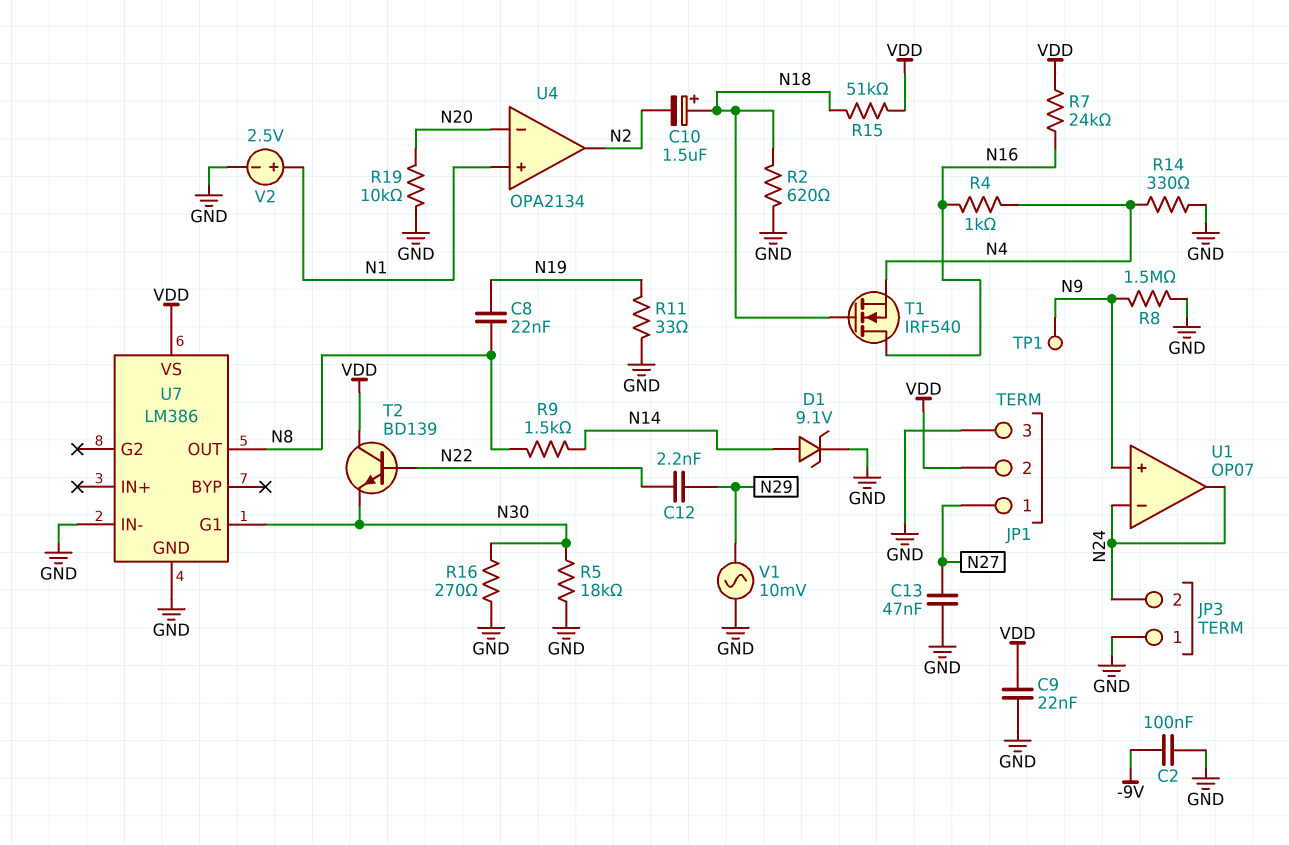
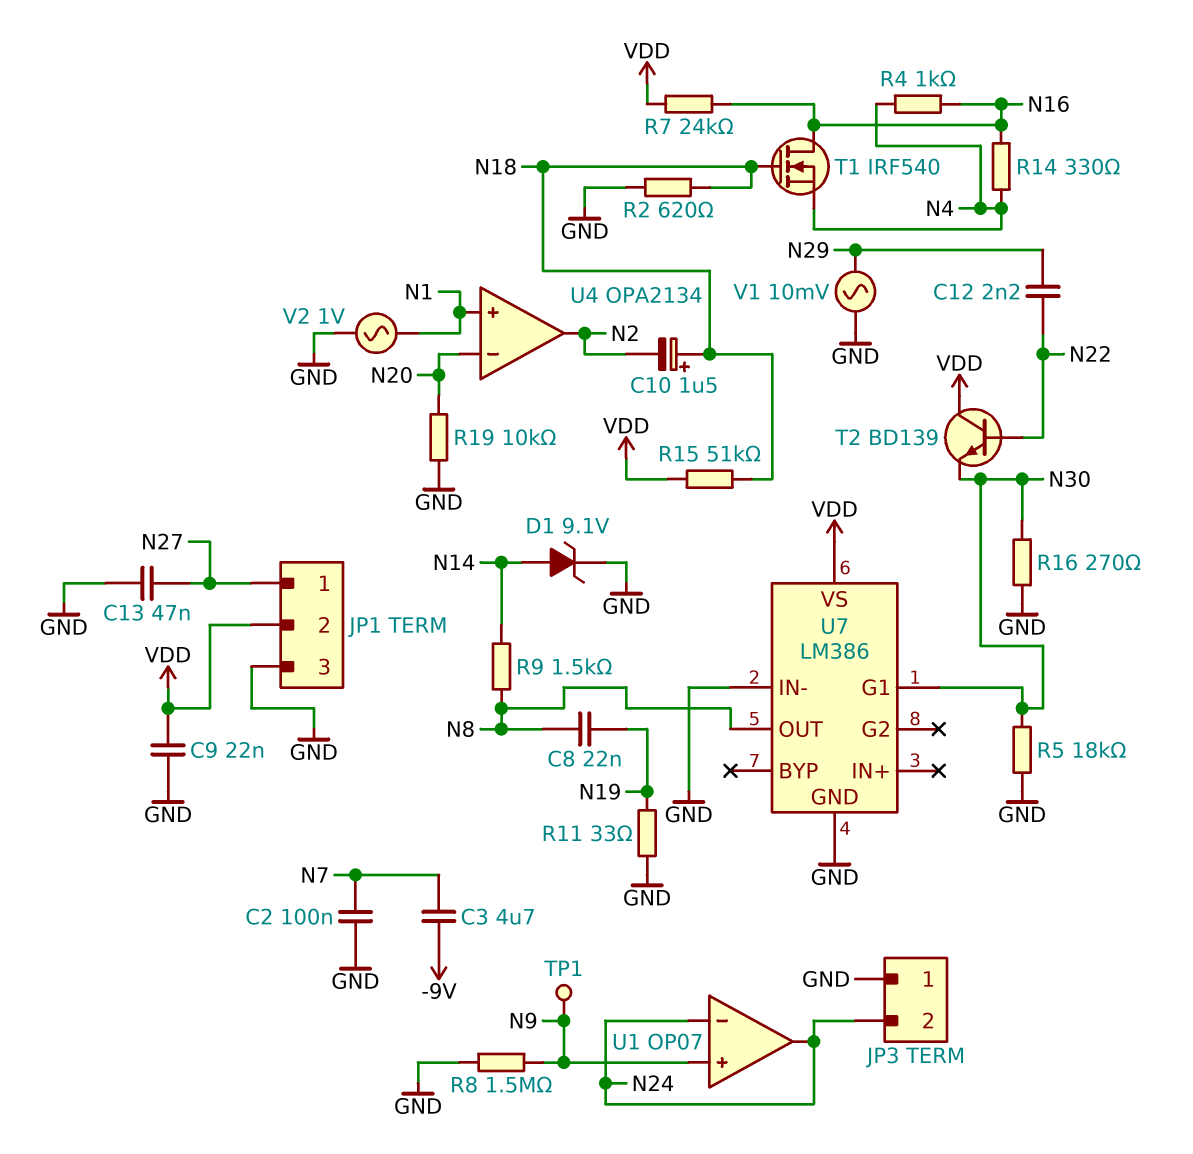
C2: 100nF (-9V, GND) -> 100nF (GND, N7)
C3: none -> 4.7uF (-9V, N7)
R14: 330 (GND, N4) -> 330 (N4, N16)
V2: 2.5V (plus N1, minus GND) -> AC 1V (GND, N1)

